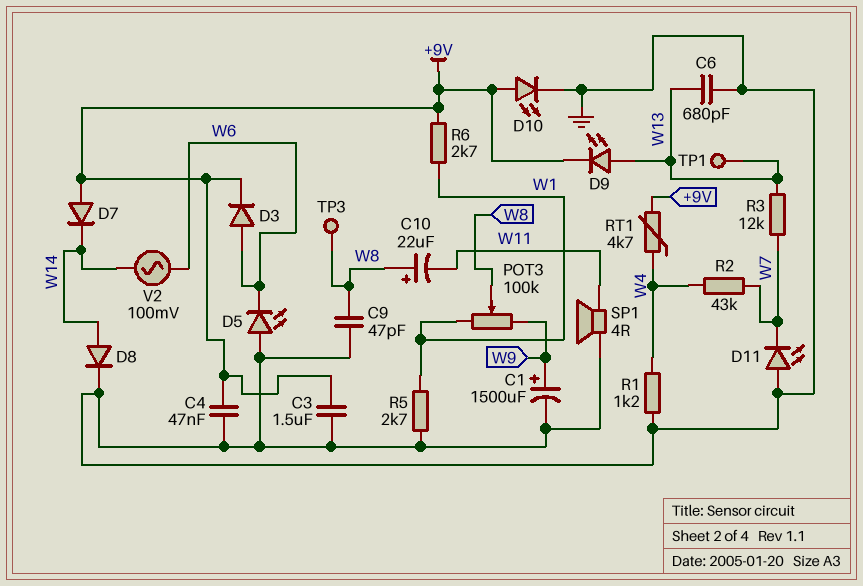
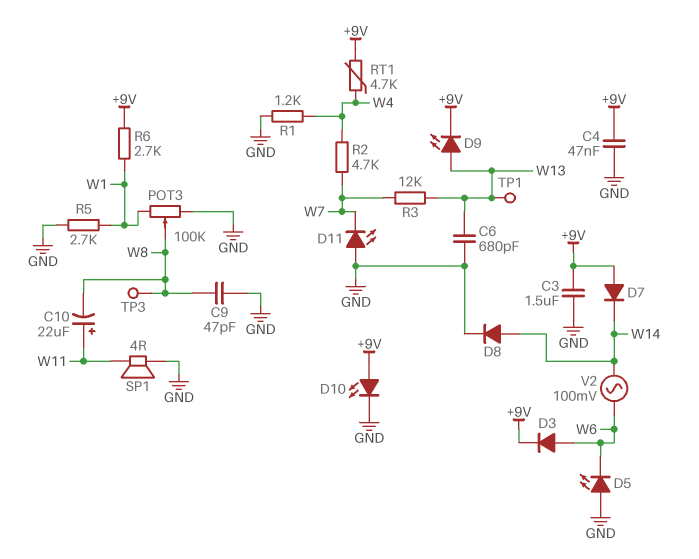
C1: 1500uF (plus W9, minus GND) -> none
C10: 22uF (plus W8, minus W11) -> 22uF (plus W11, minus W8)
POT3: 100k (W1, W9, wiper W8) -> 100k (GND, W1, wiper W8)
R2: 43k (W4, W7) -> 4.7k (W4, W7)

